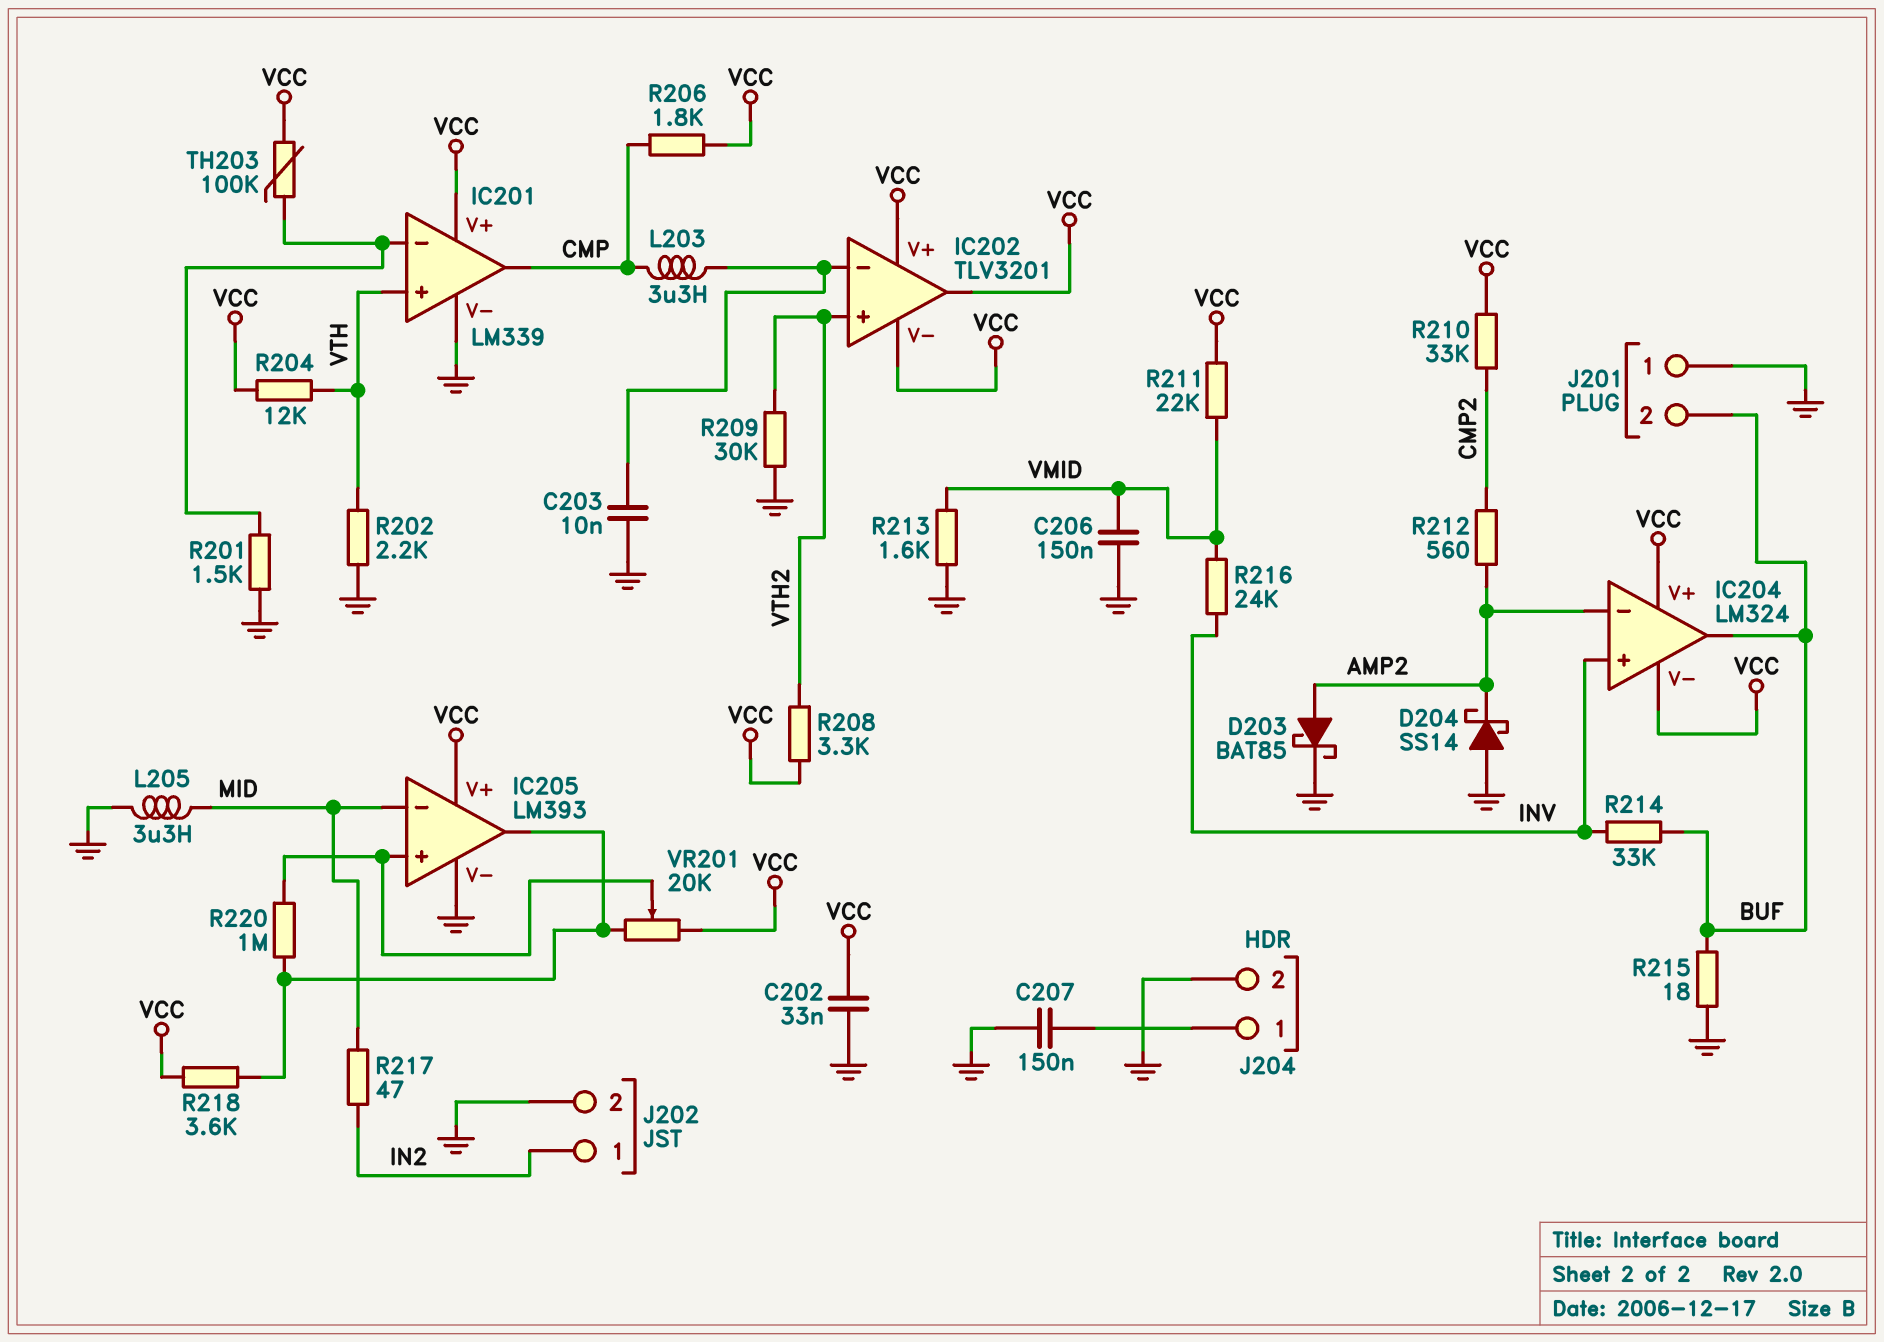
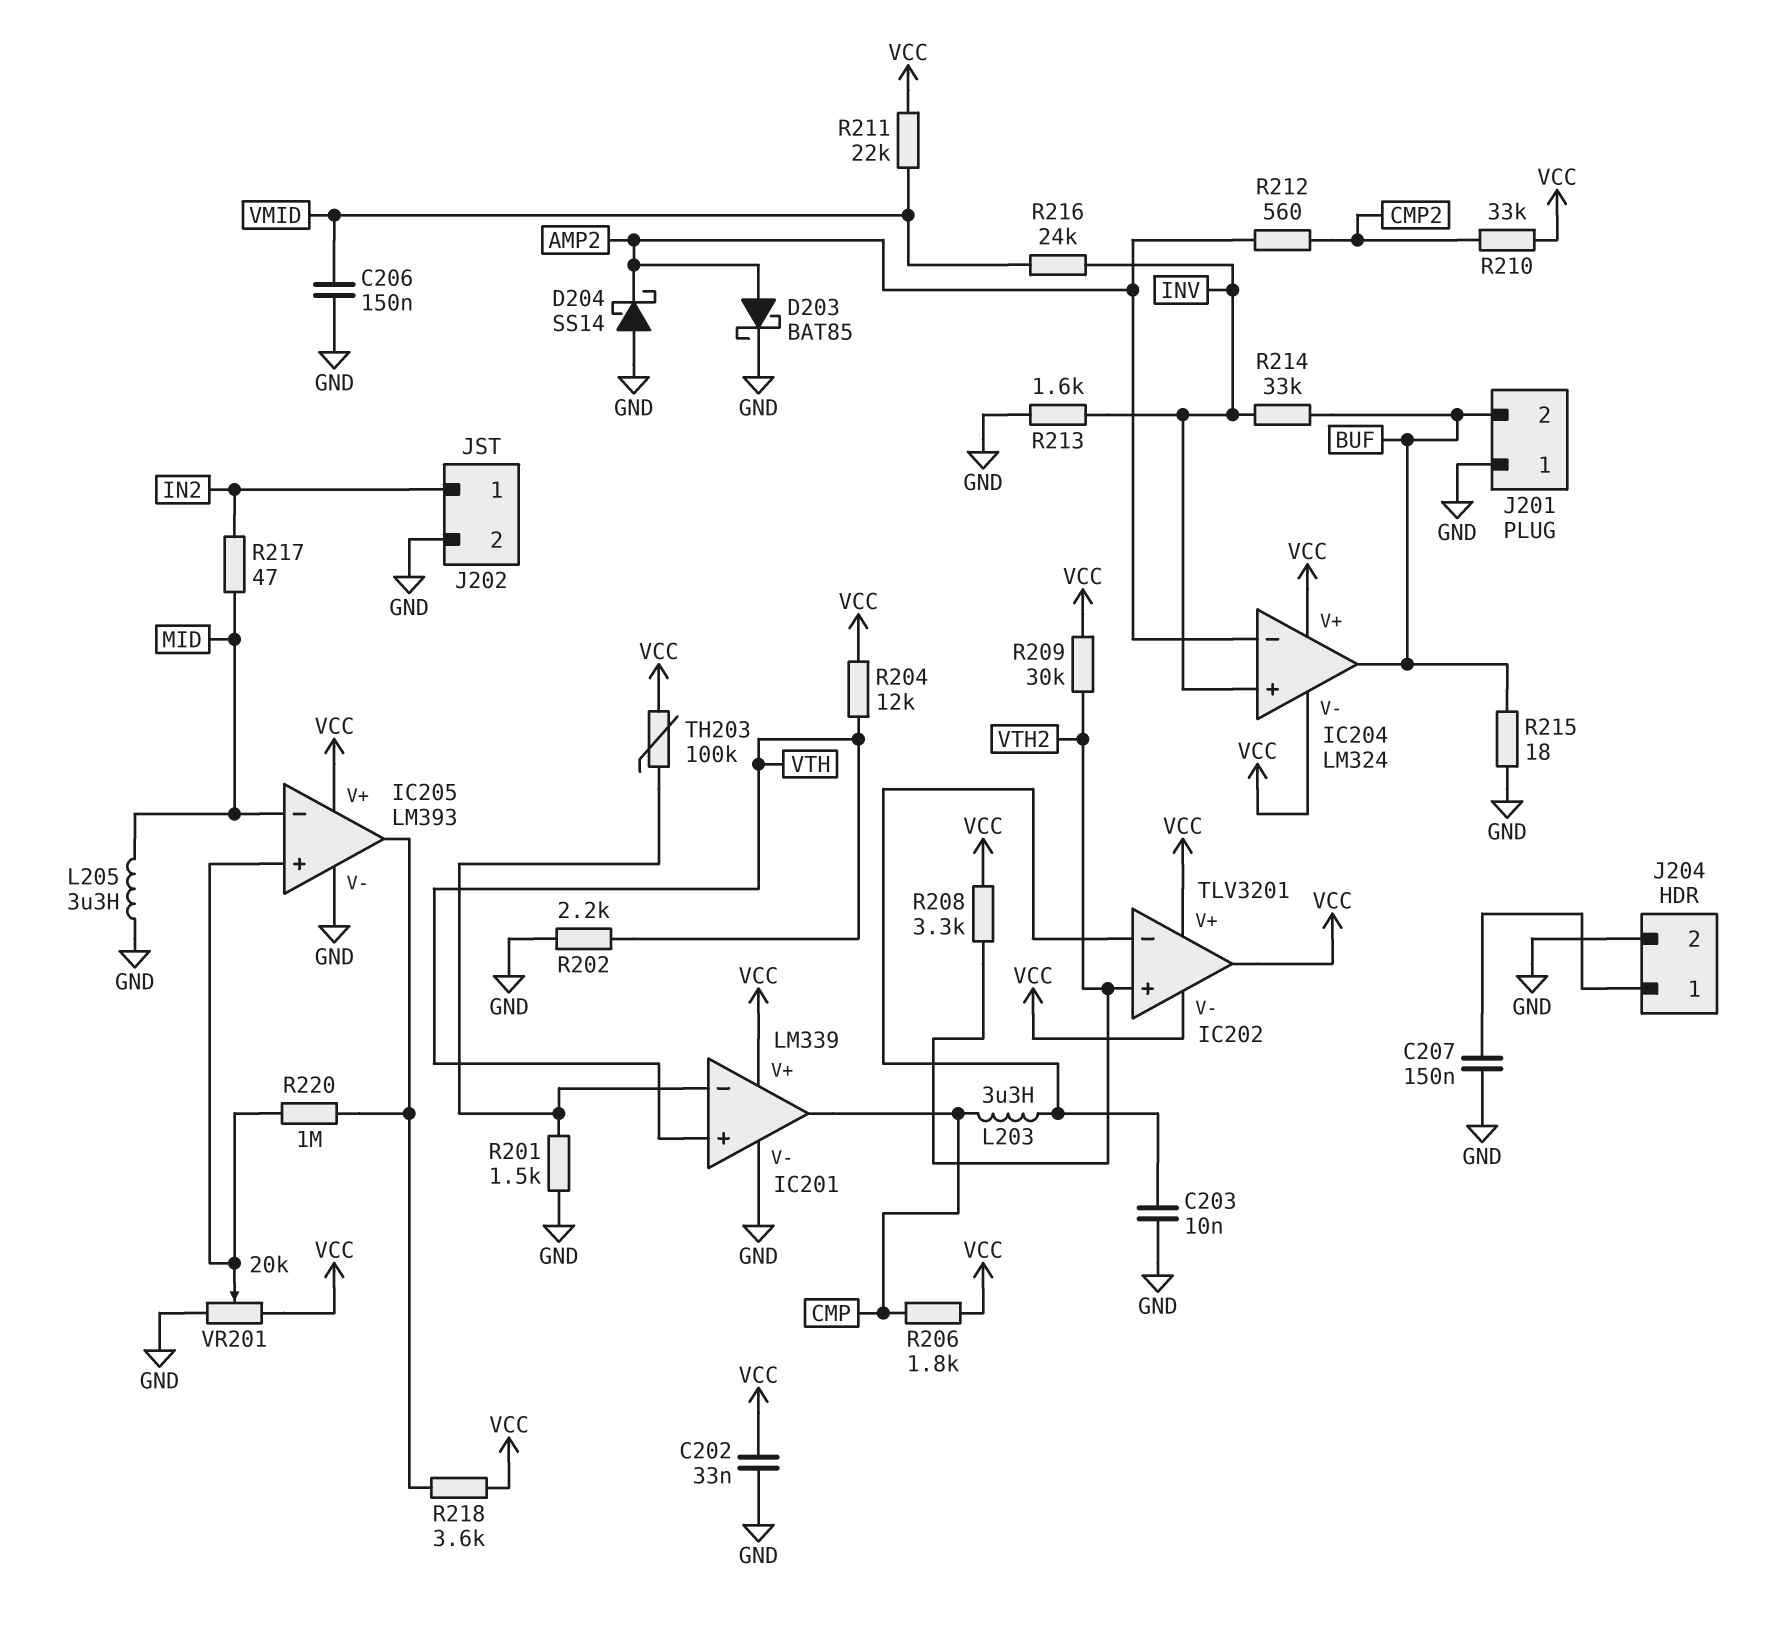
R209: 30k (GND, VTH2) -> 30k (VCC, VTH2)
R213: 1.6k (GND, VMID) -> 1.6k (GND, INV)
VR201: 20k (IC205/out, VCC, wiper IC205/in+) -> 20k (GND, VCC, wiper IC205/in+)

